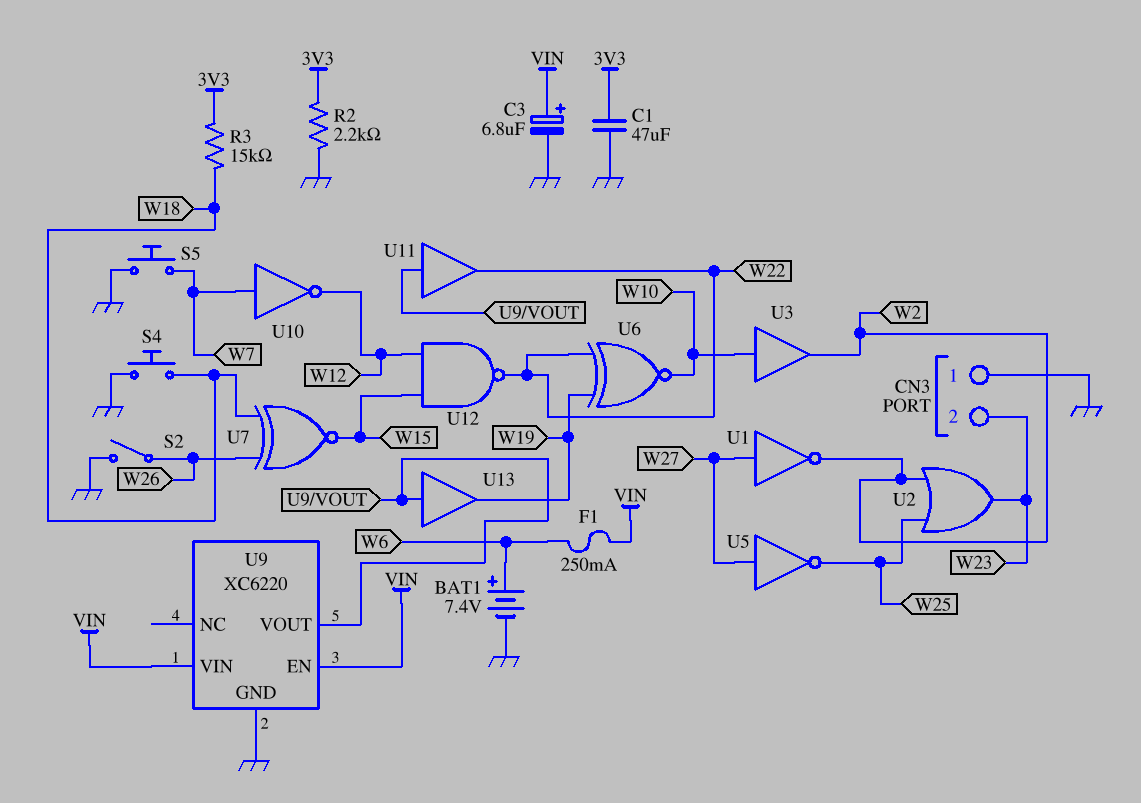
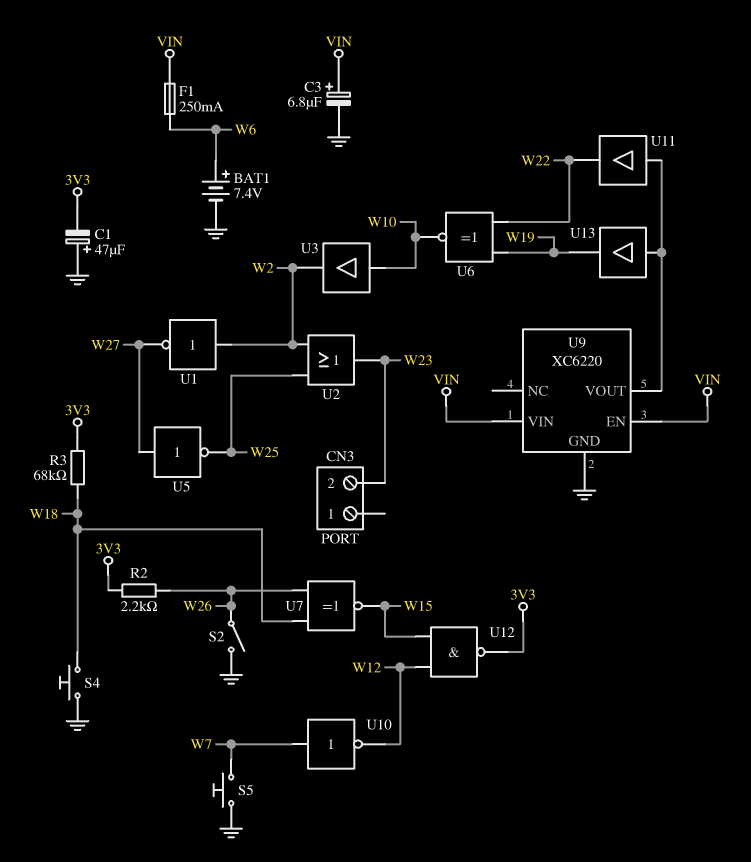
C1: 47uF (3V3, GND) -> 47uF (plus GND, minus 3V3)
CN3 pin 1: GND -> none
R2: 2.2k (3V3, GND) -> 2.2k (3V3, W26)
R3: 15k (3V3, W18) -> 68k (3V3, W18)
U1: NOT (in W27, out W2) -> NOT (in W2, out W27)
U12: NAND (in W12, in W15, out W22) -> NAND (in W12, in W15, out 3V3)

